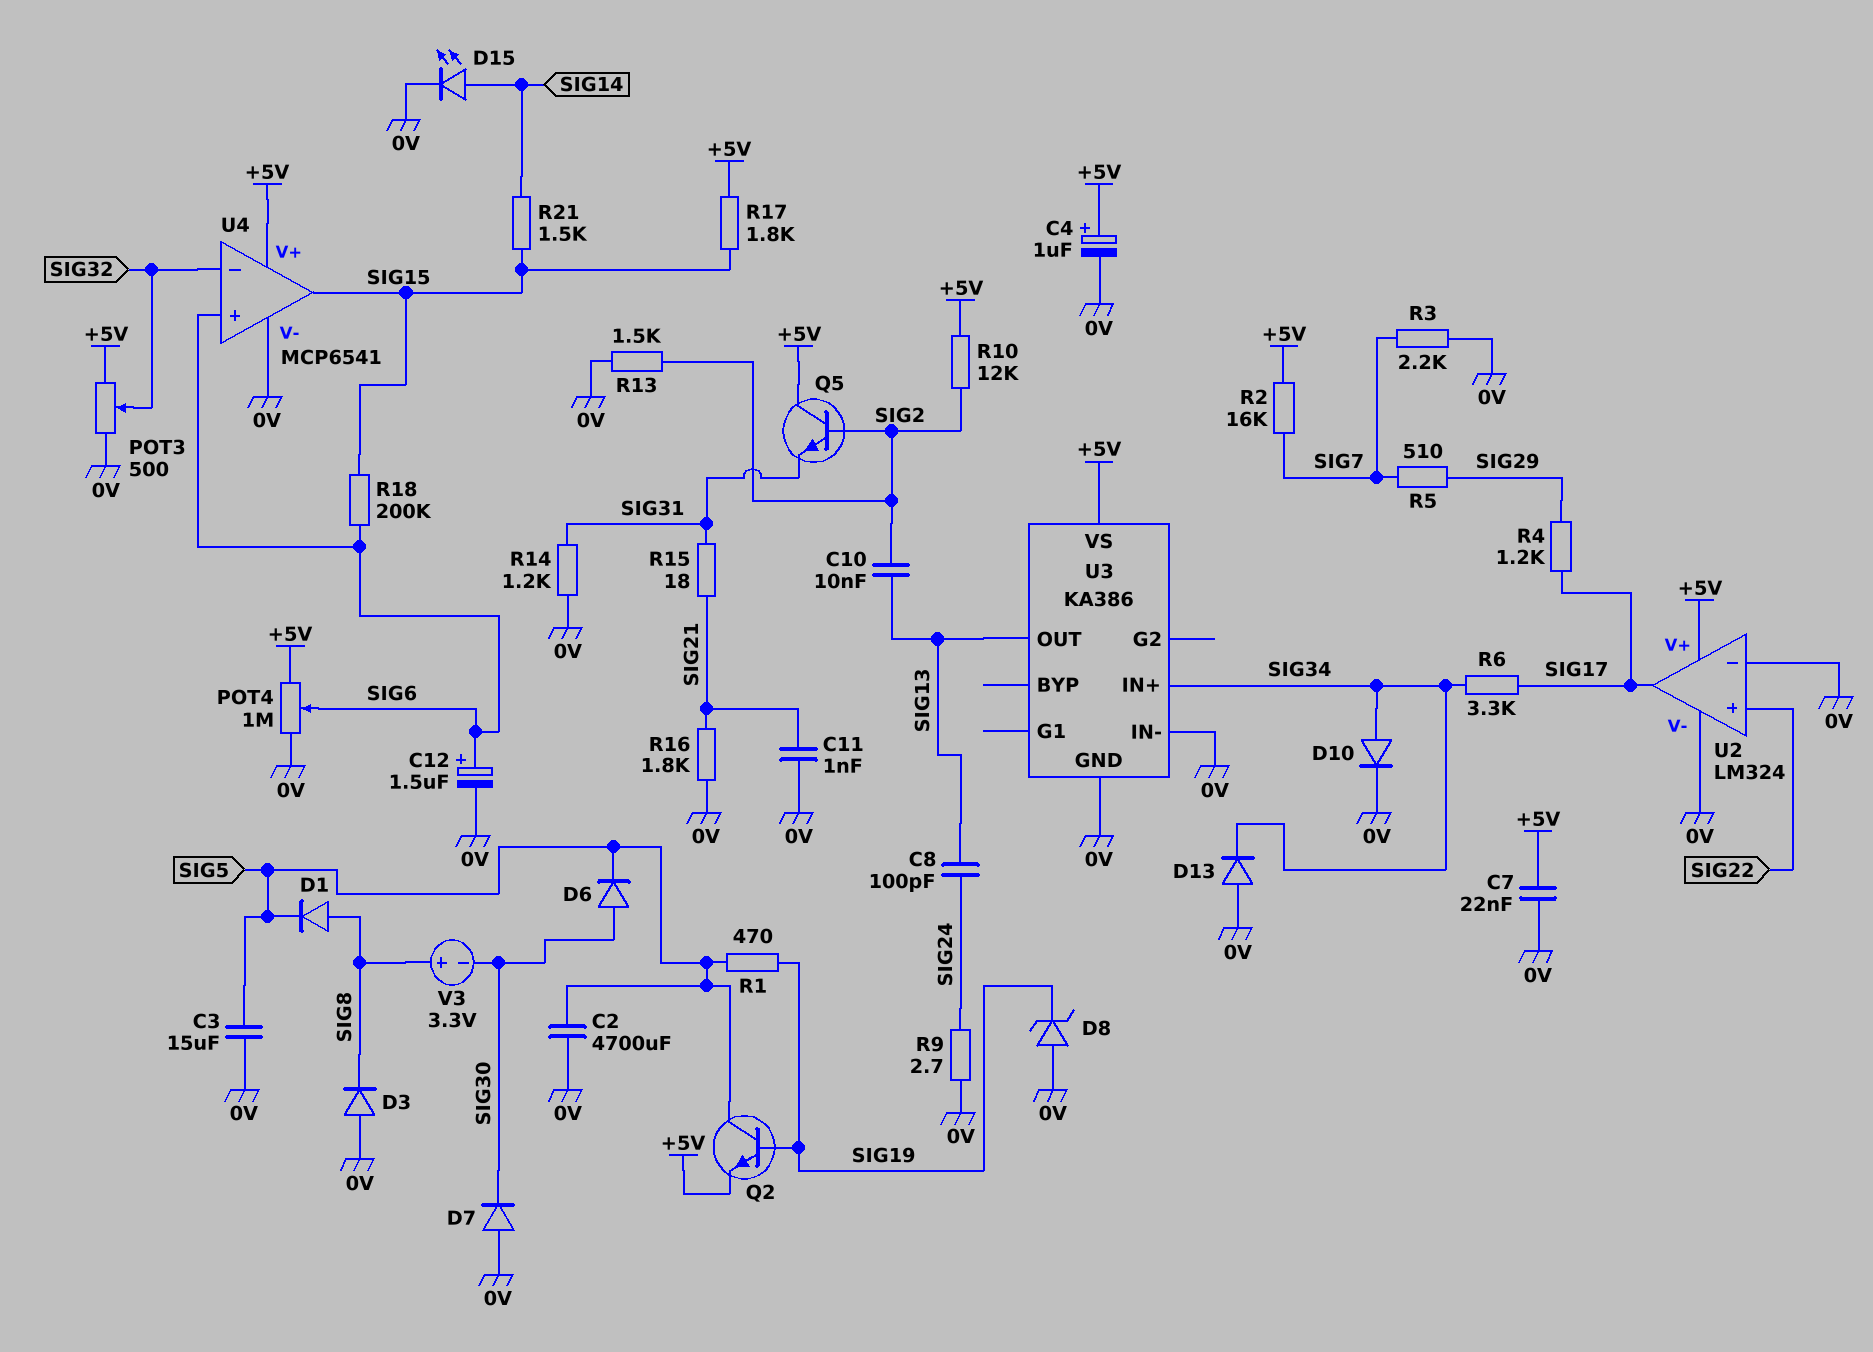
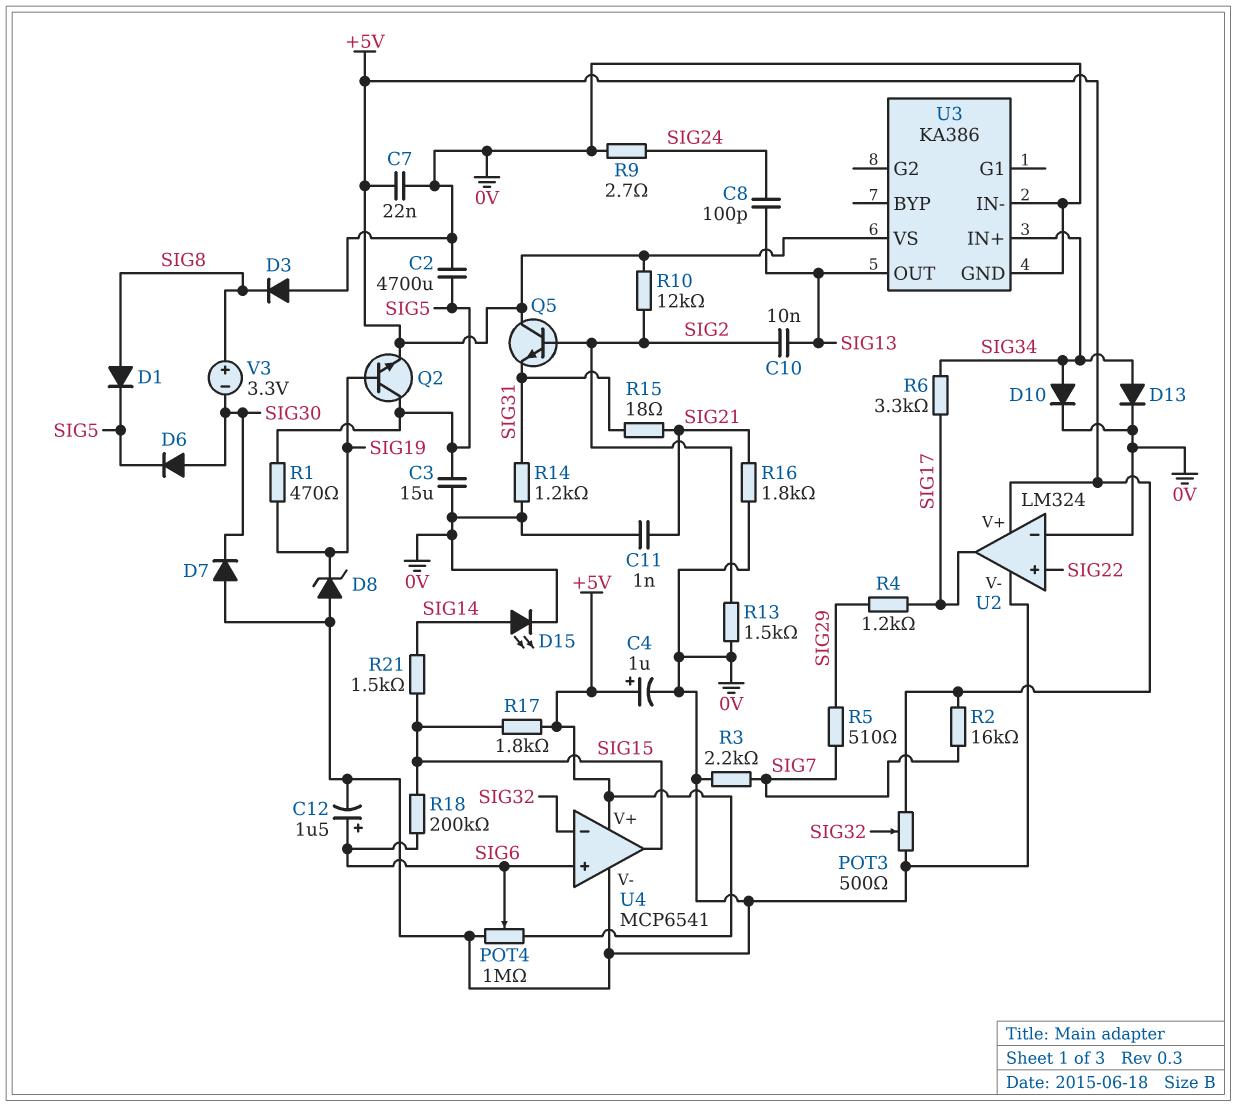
D13: diode (A 0V, K SIG34) -> diode (A SIG34, K 0V)

